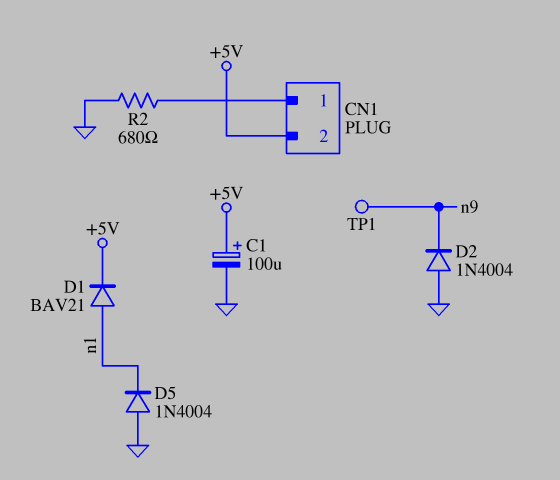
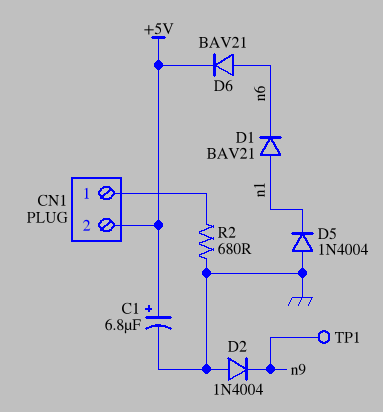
C1: 100uF (plus +5V, minus GND) -> 6.8uF (plus +5V, minus GND)
D1: diode BAV21 (A n1, K +5V) -> diode BAV21 (A n1, K n6)
D6: none -> diode BAV21 (A n6, K +5V)

